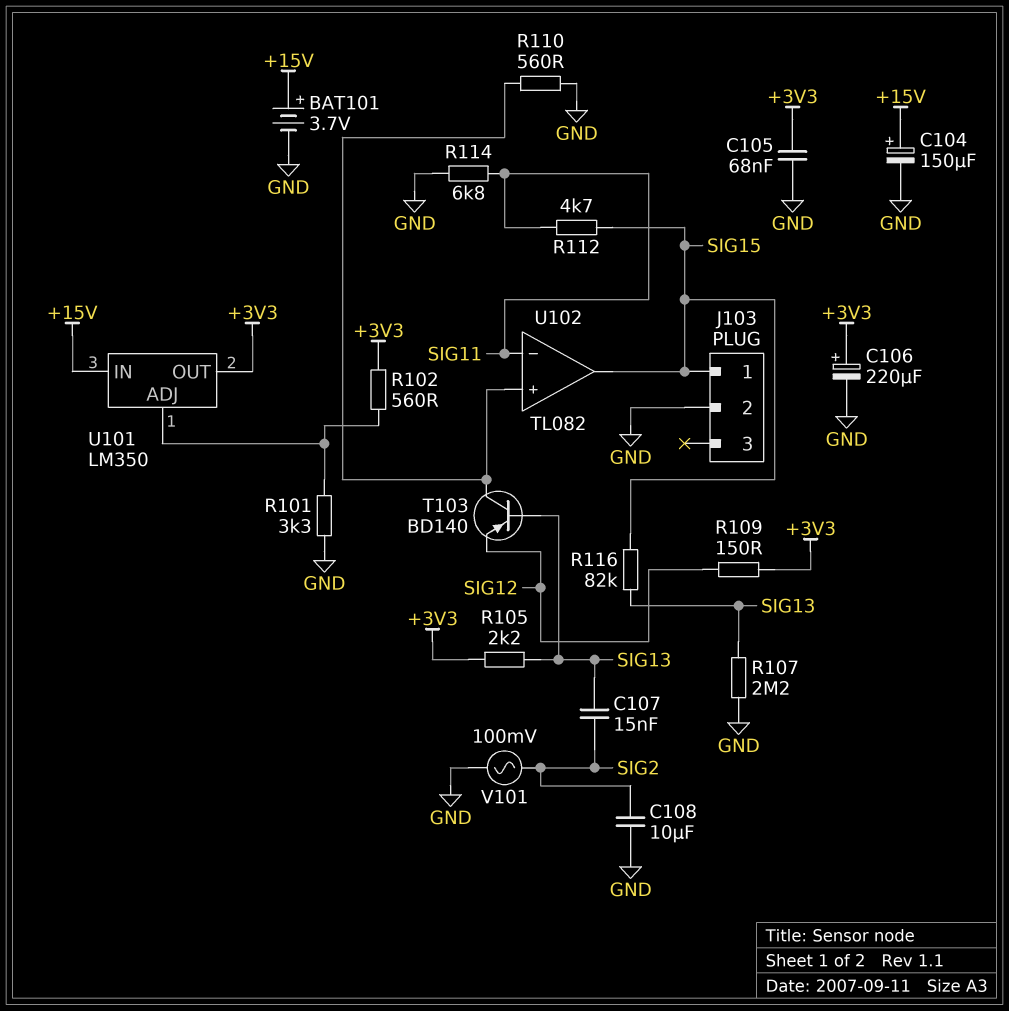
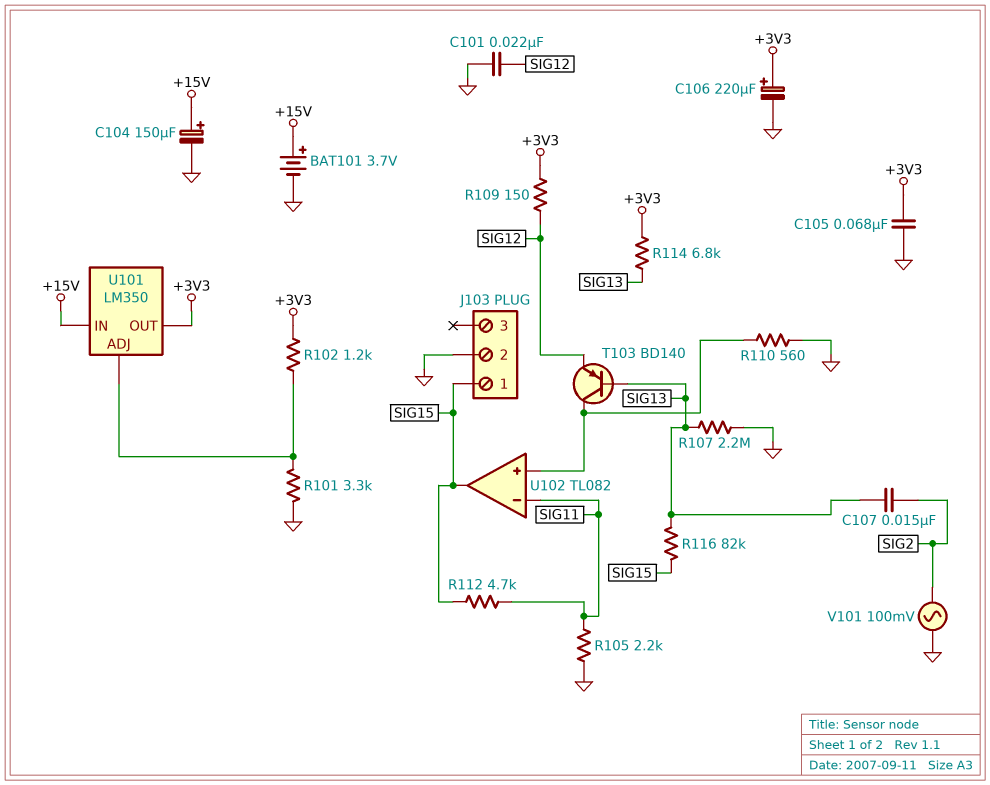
C101: none -> 22nF (GND, SIG12)
C108: 10uF (GND, SIG2) -> none
R102: 560 (+3V3, U101/ADJ) -> 1.2k (+3V3, U101/ADJ)
R105: 2.2k (+3V3, SIG13) -> 2.2k (GND, SIG11)
R114: 6.8k (GND, SIG11) -> 6.8k (+3V3, SIG13)

